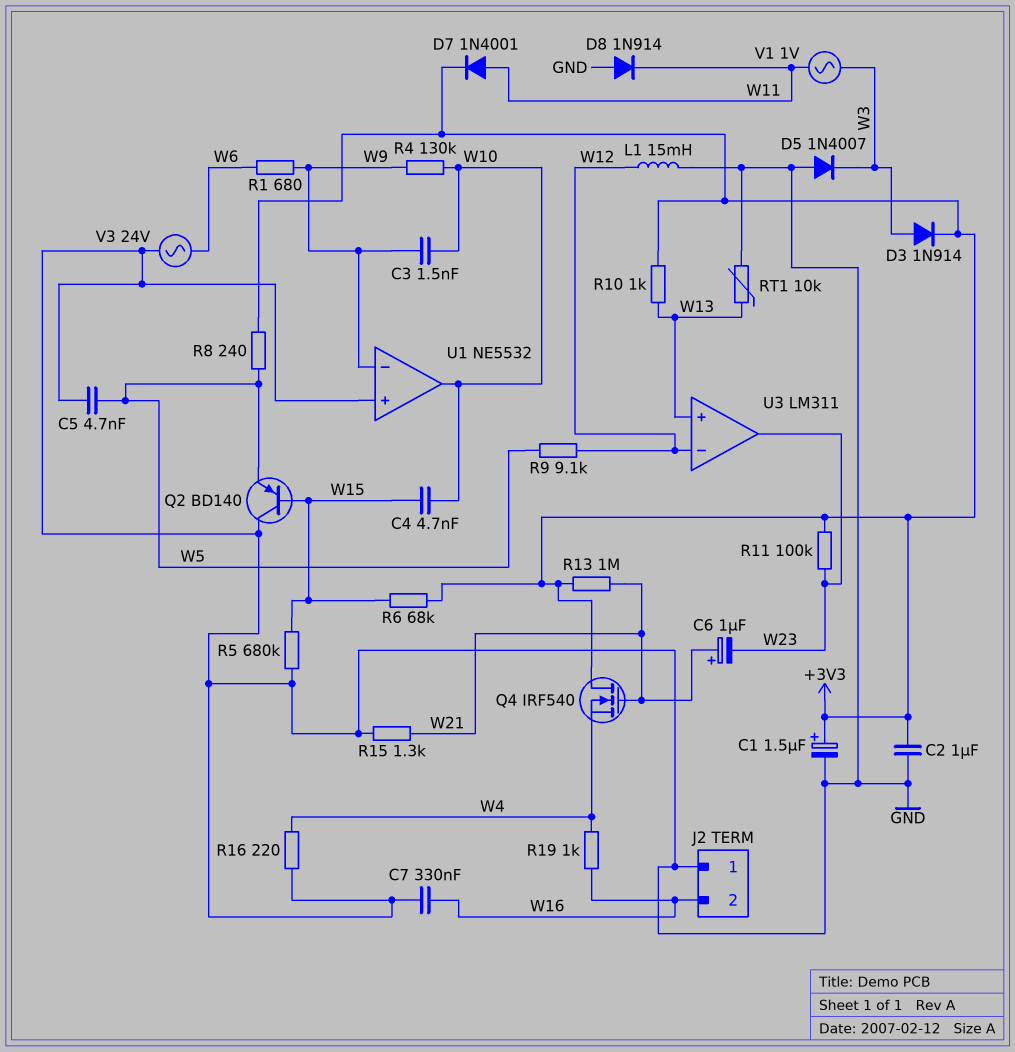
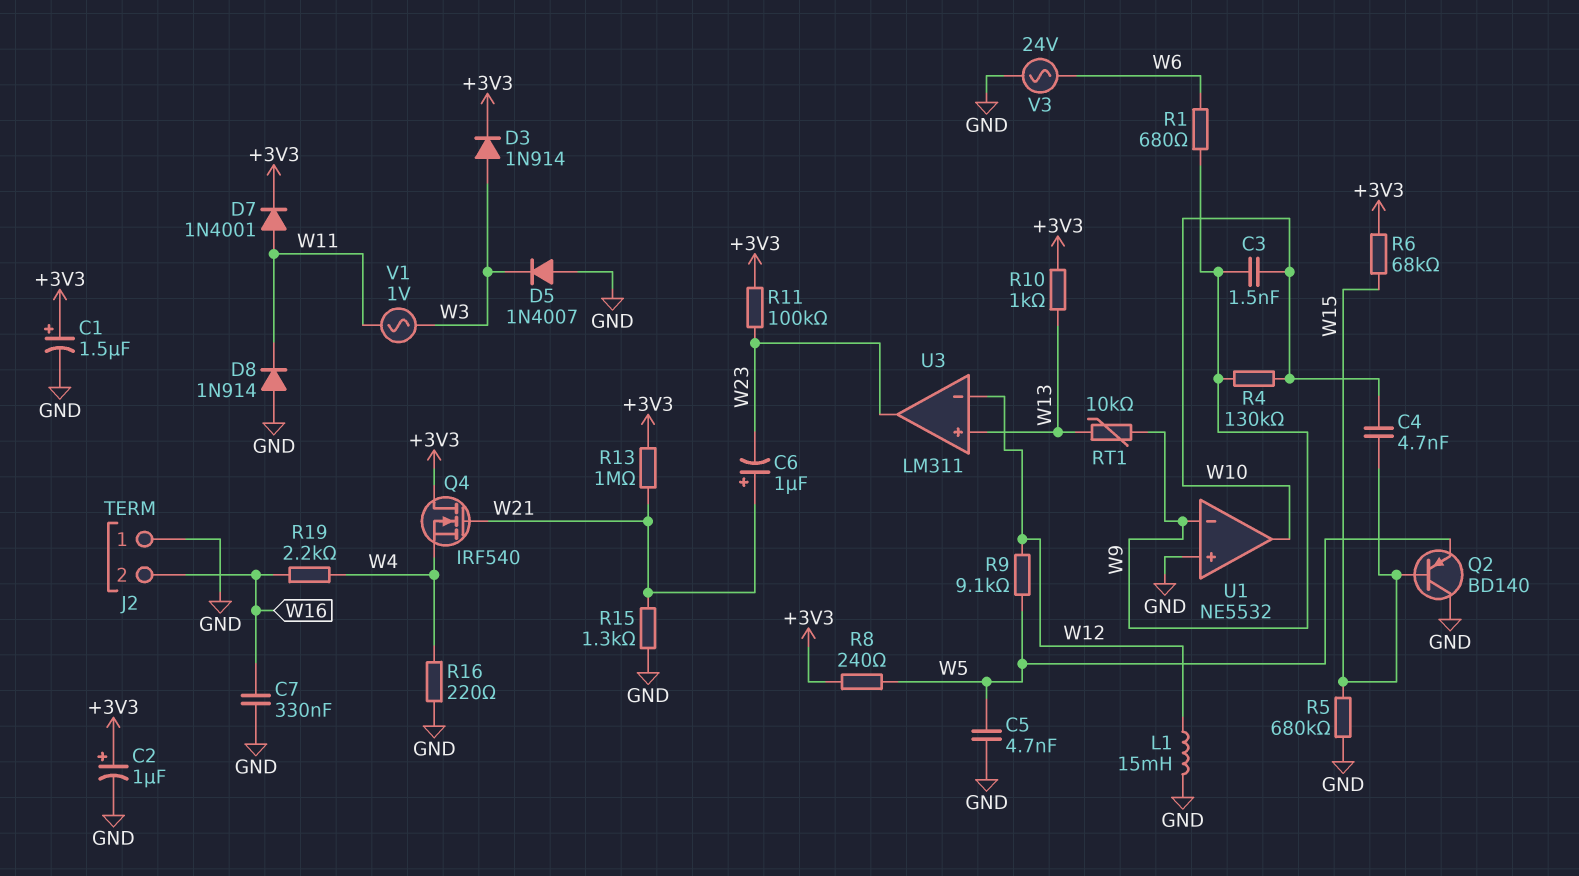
C2: 1uF (+3V3, GND) -> 1uF (plus +3V3, minus GND)
R19: 1k (W4, W16) -> 2.2k (W4, W16)
RT1: 10k (GND, W13) -> 10k (W9, W13)

